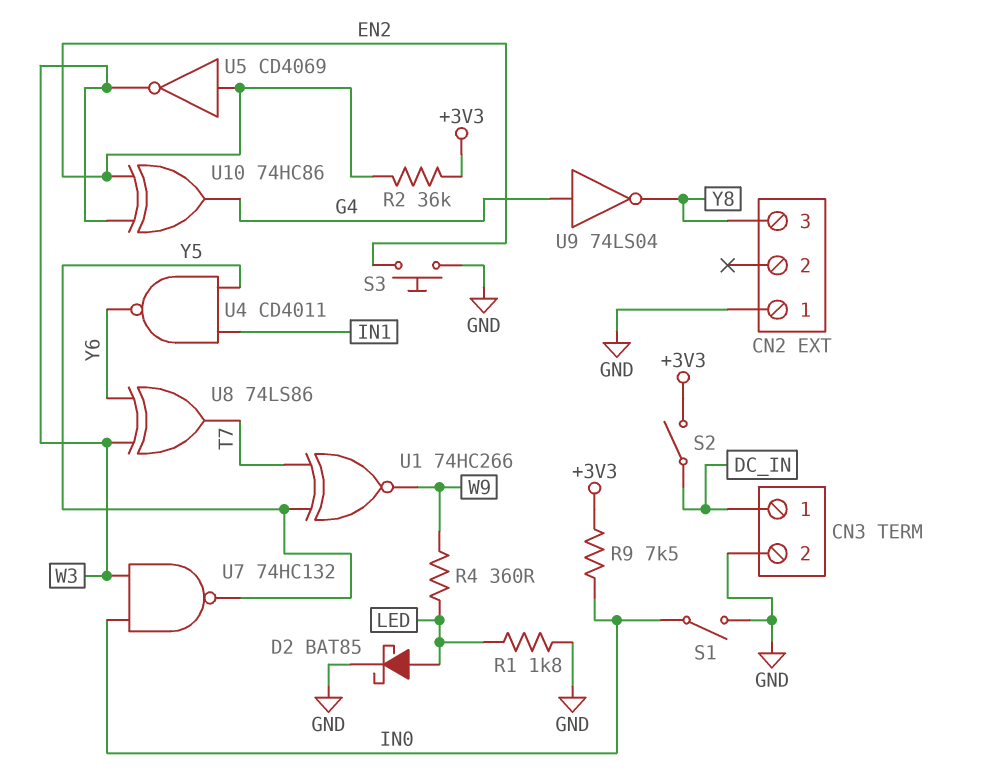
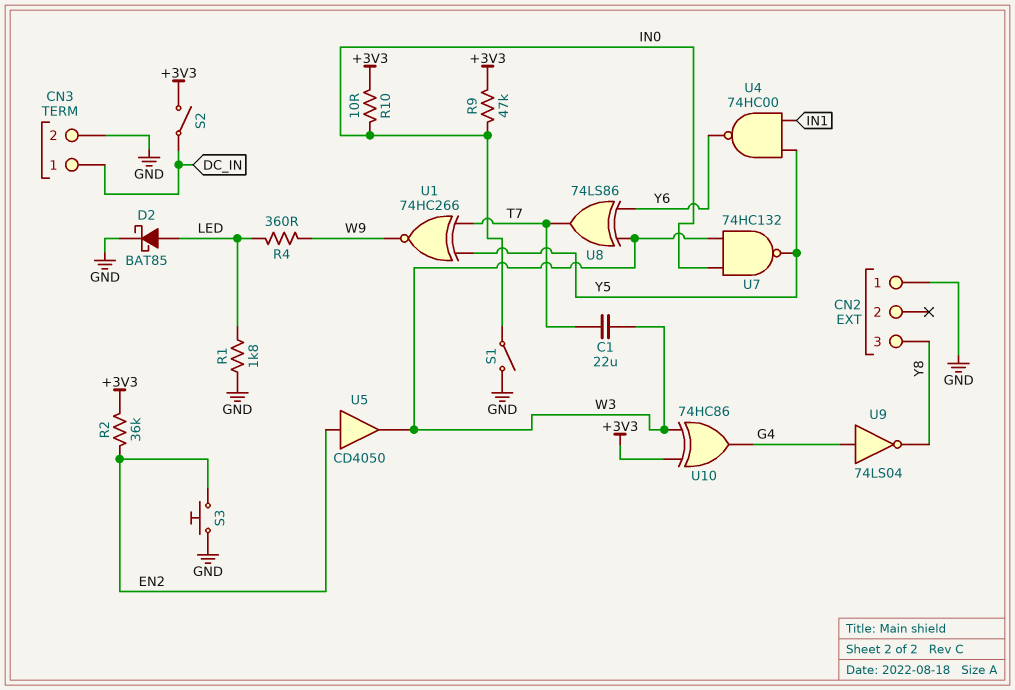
C1: none -> 22uF (T7, W3)
R9: 7.5k (+3V3, IN0) -> 47k (+3V3, IN0)
R10: none -> 10 (+3V3, IN0)
U4: NAND CD4011 (in IN1, in Y5, out Y6) -> NAND 74HC00 (in IN1, in Y5, out Y6)
U5: NOT CD4069 (in EN2, out W3) -> buffer CD4050 (in EN2, out W3)
U10: XOR 74HC86 (in EN2, in W3, out G4) -> XOR 74HC86 (in +3V3, in W3, out G4)

